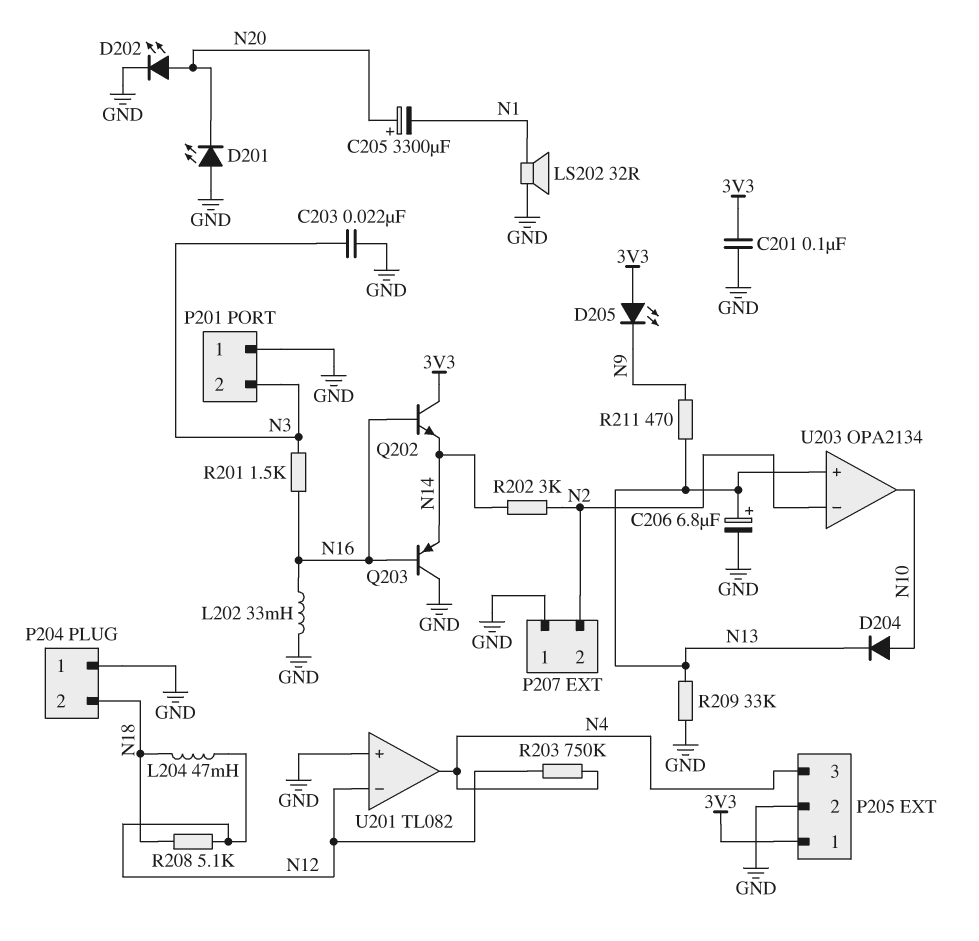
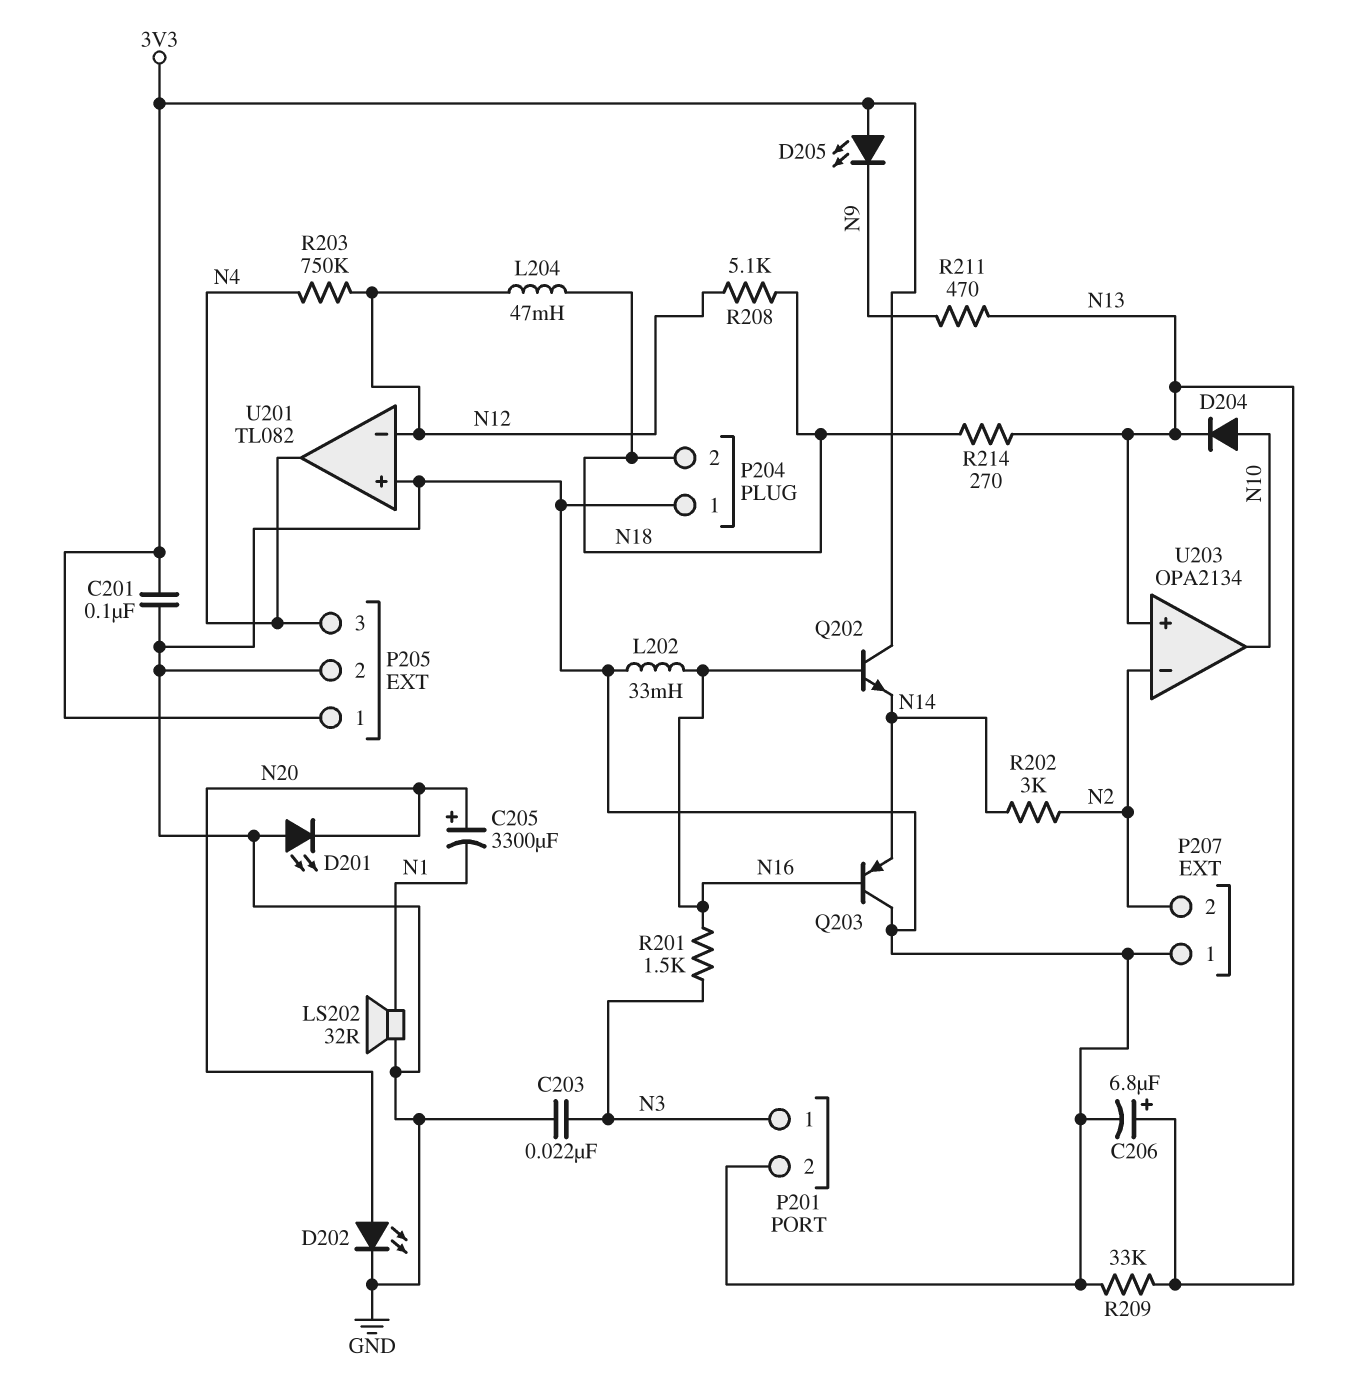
P201 pin 1: GND -> N3
P201 pin 2: N3 -> GND
R214: none -> 270 (N13, N18)

